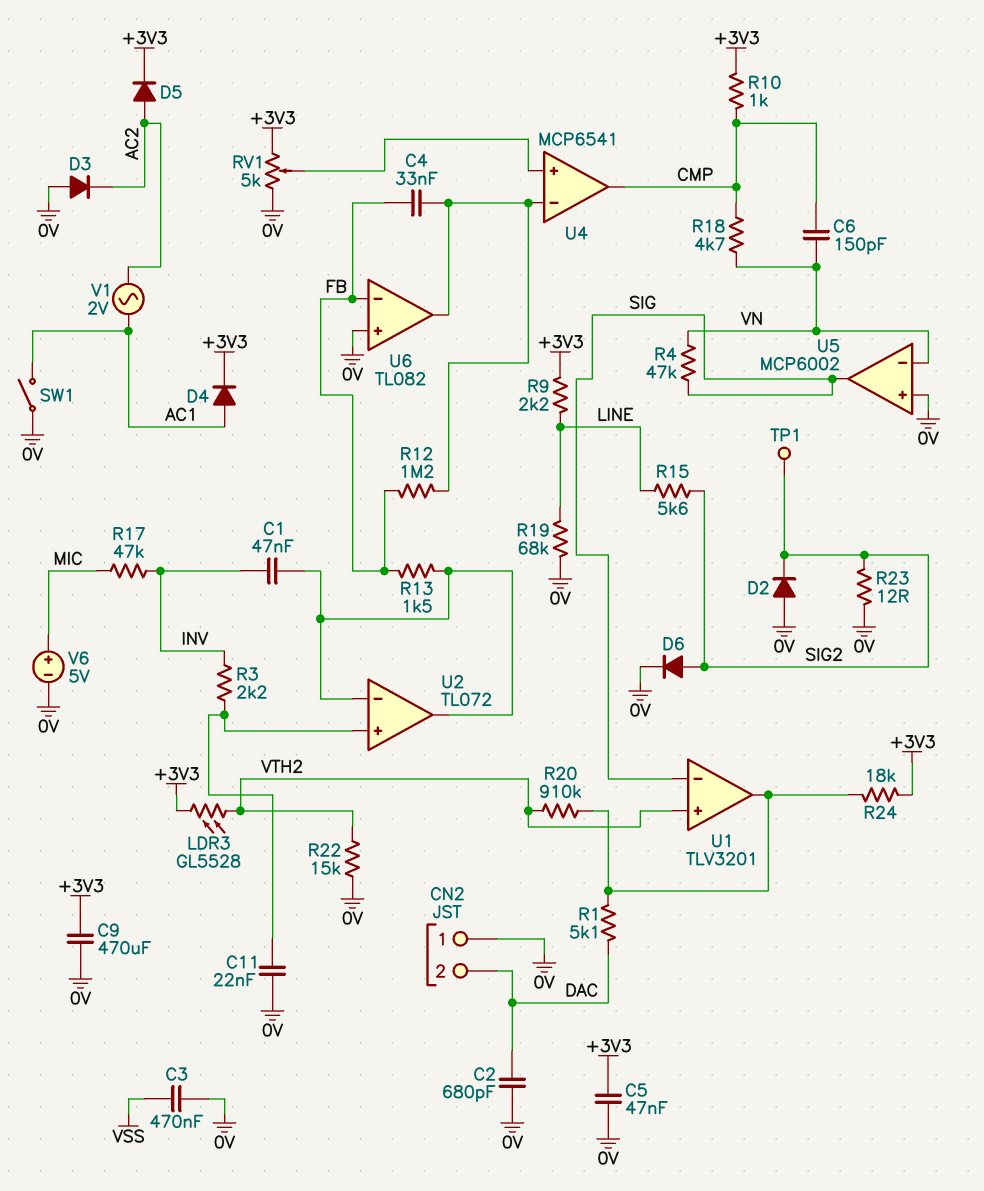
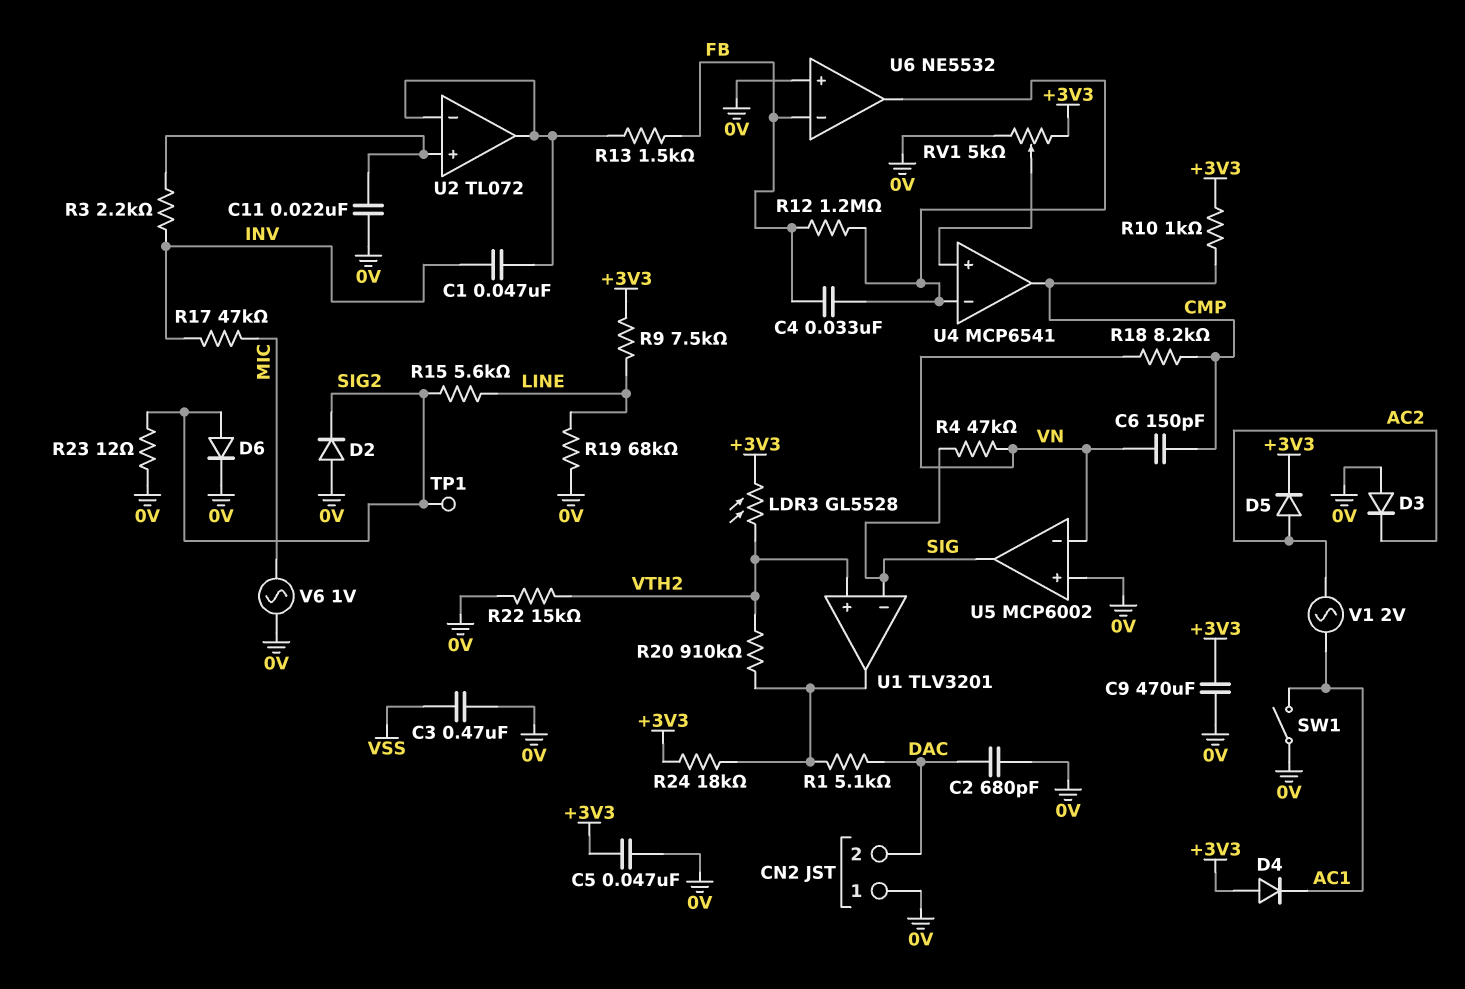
D4: diode (A AC1, K +3V3) -> diode (A +3V3, K AC1)
R9: 2.2k (+3V3, LINE) -> 7.5k (+3V3, LINE)
R18: 4.7k (CMP, VN) -> 8.2k (CMP, VN)
U6: TL082 -> NE5532
V6: 5V (plus MIC, minus 0V) -> AC 1V (0V, MIC)

